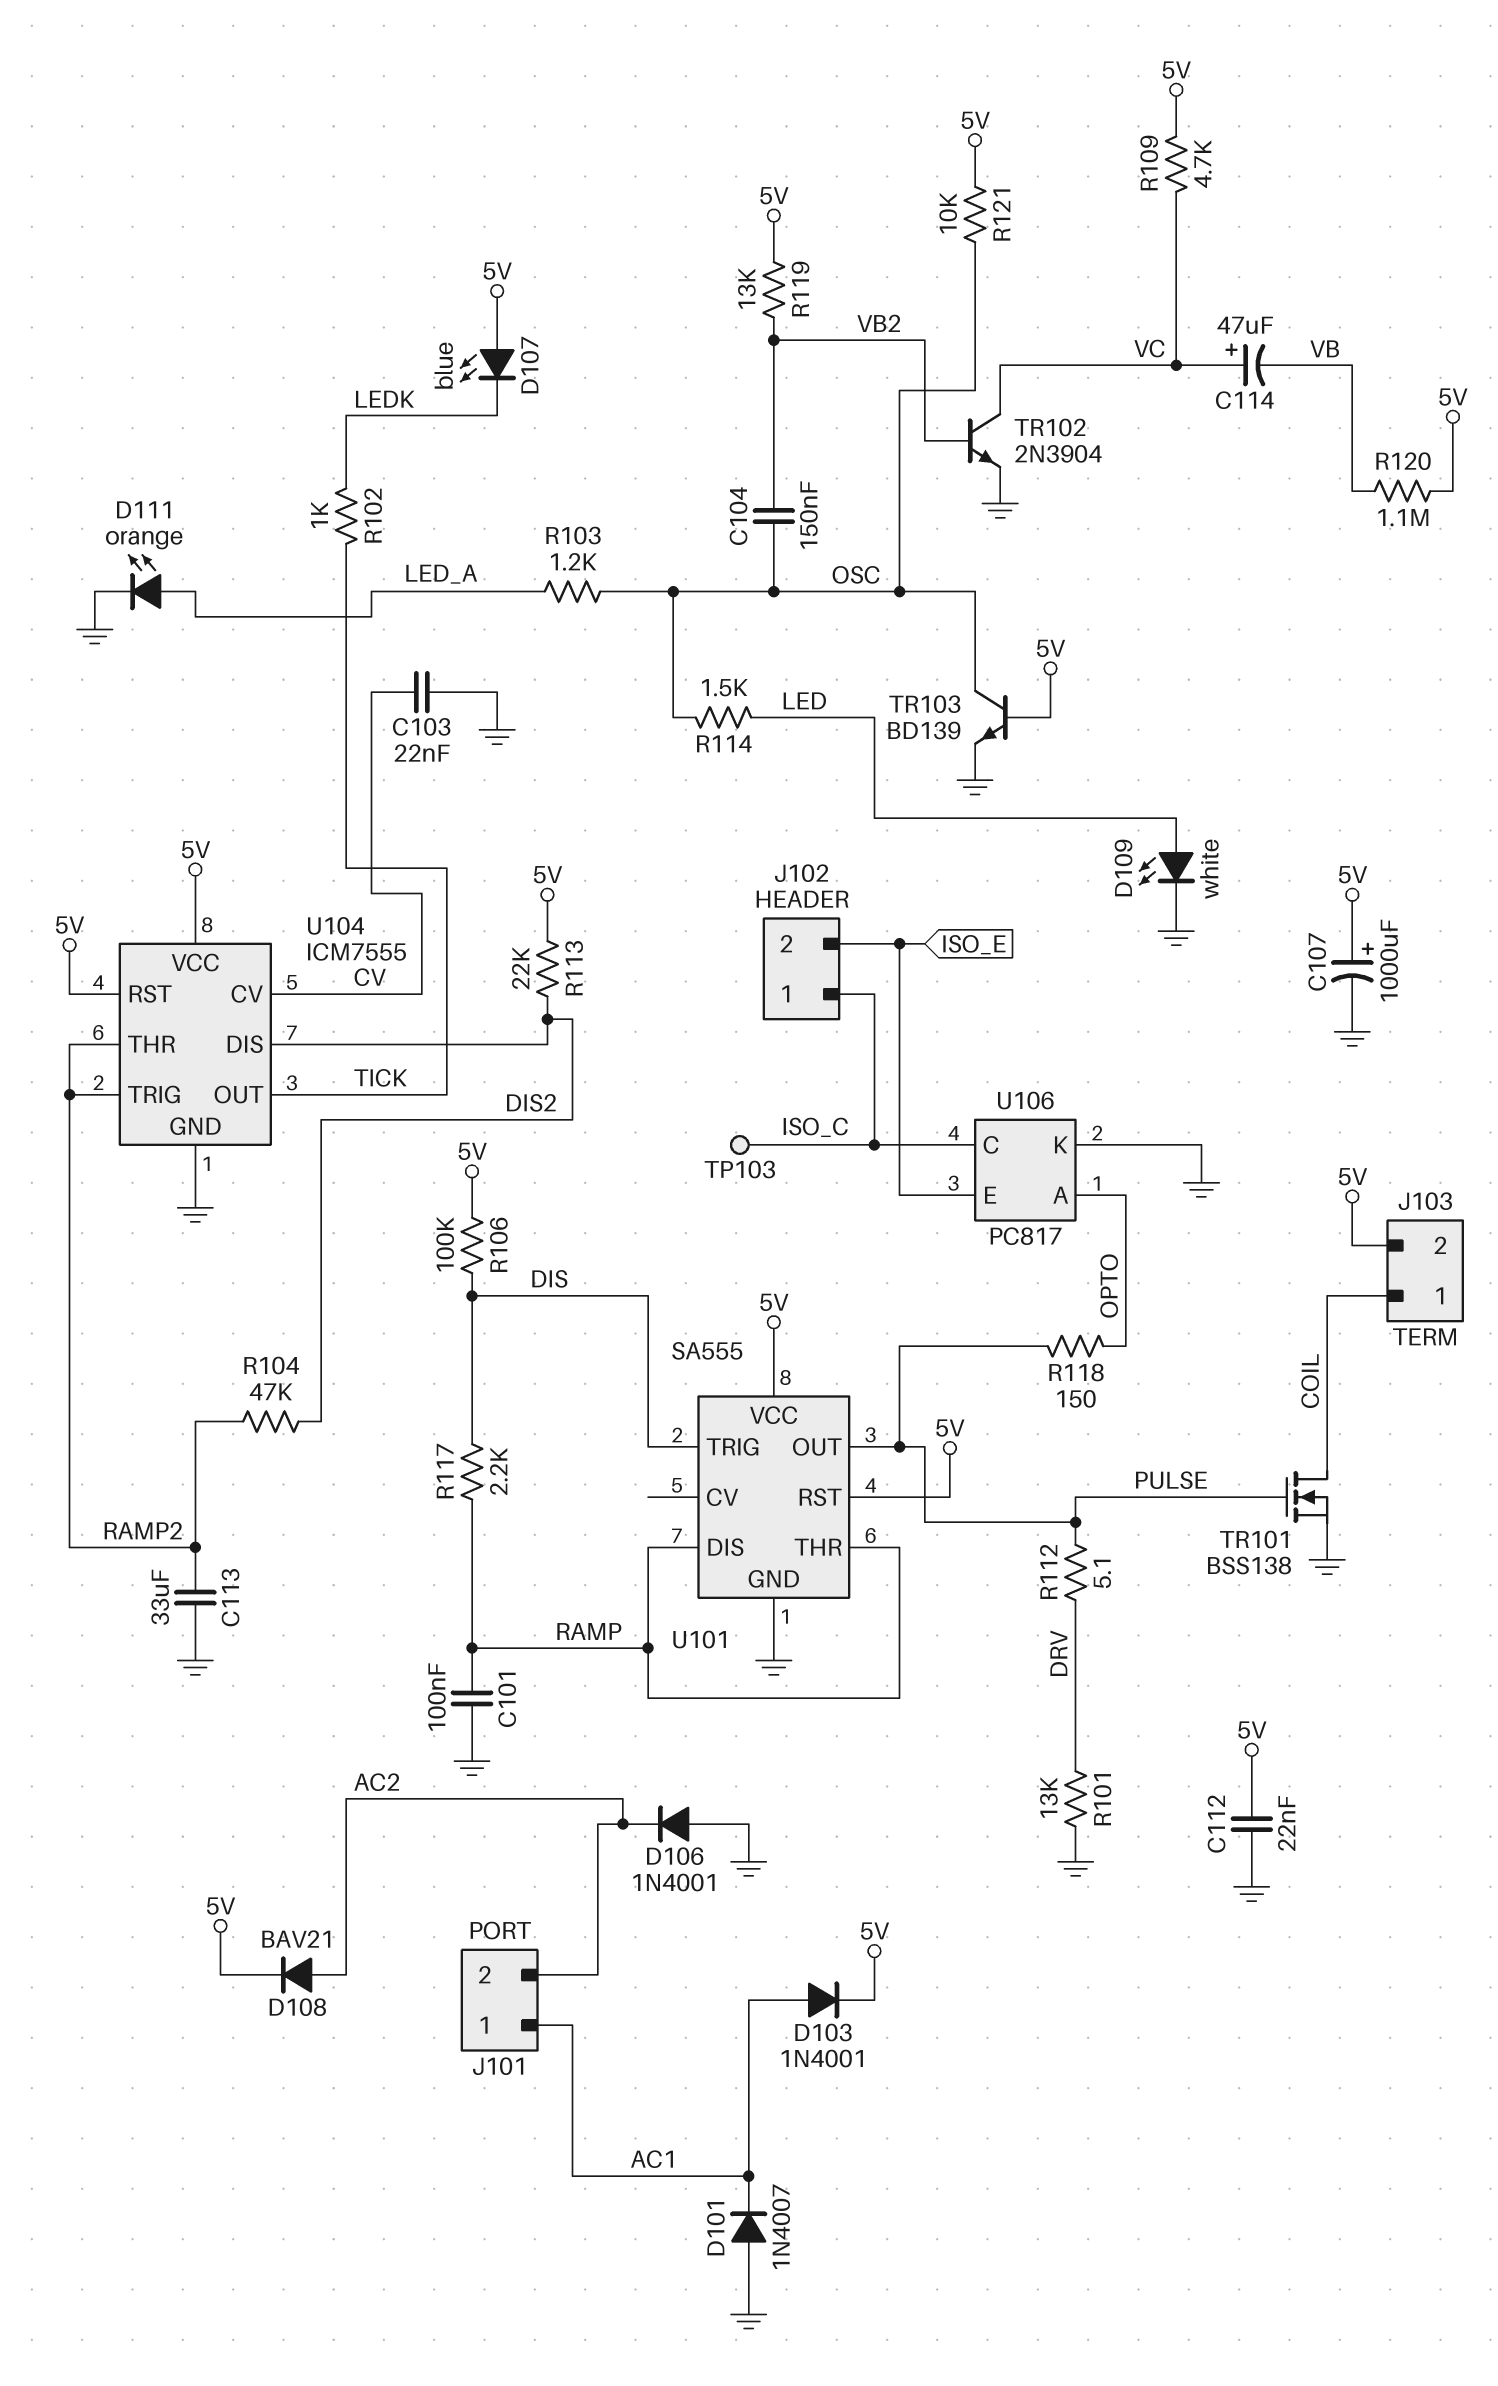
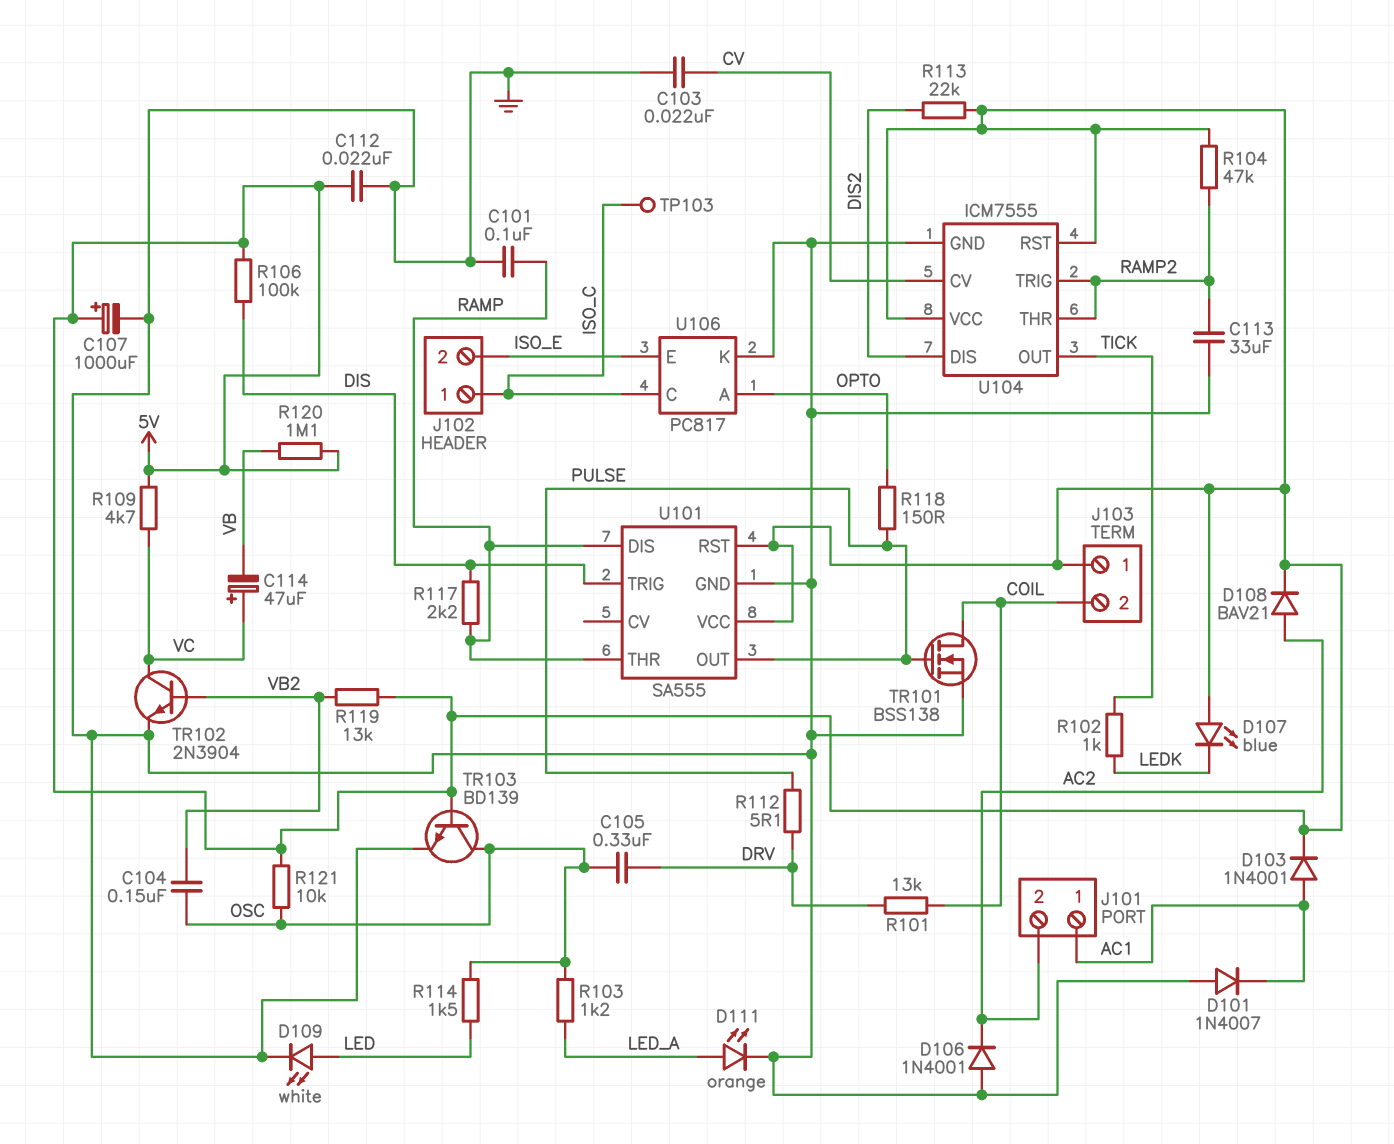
C105: none -> 330nF (DRV, OSC)
J103 pin 1: COIL -> 5V
J103 pin 2: 5V -> COIL
R101: 13k (DRV, GND) -> 13k (COIL, DRV)
R104: 47k (DIS2, RAMP2) -> 47k (5V, RAMP2)

